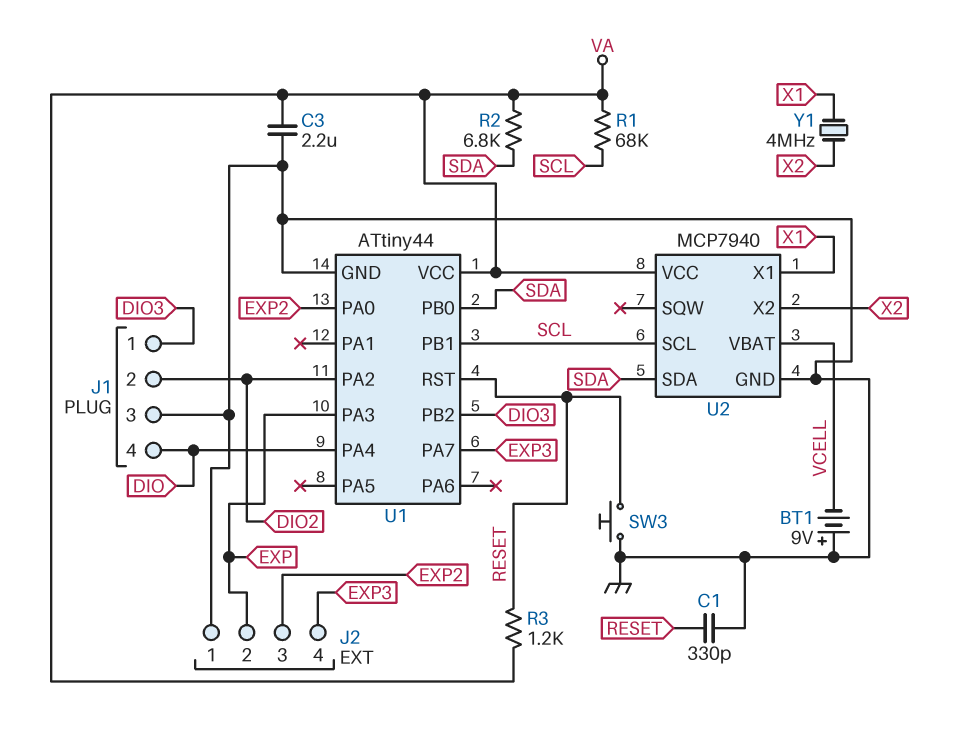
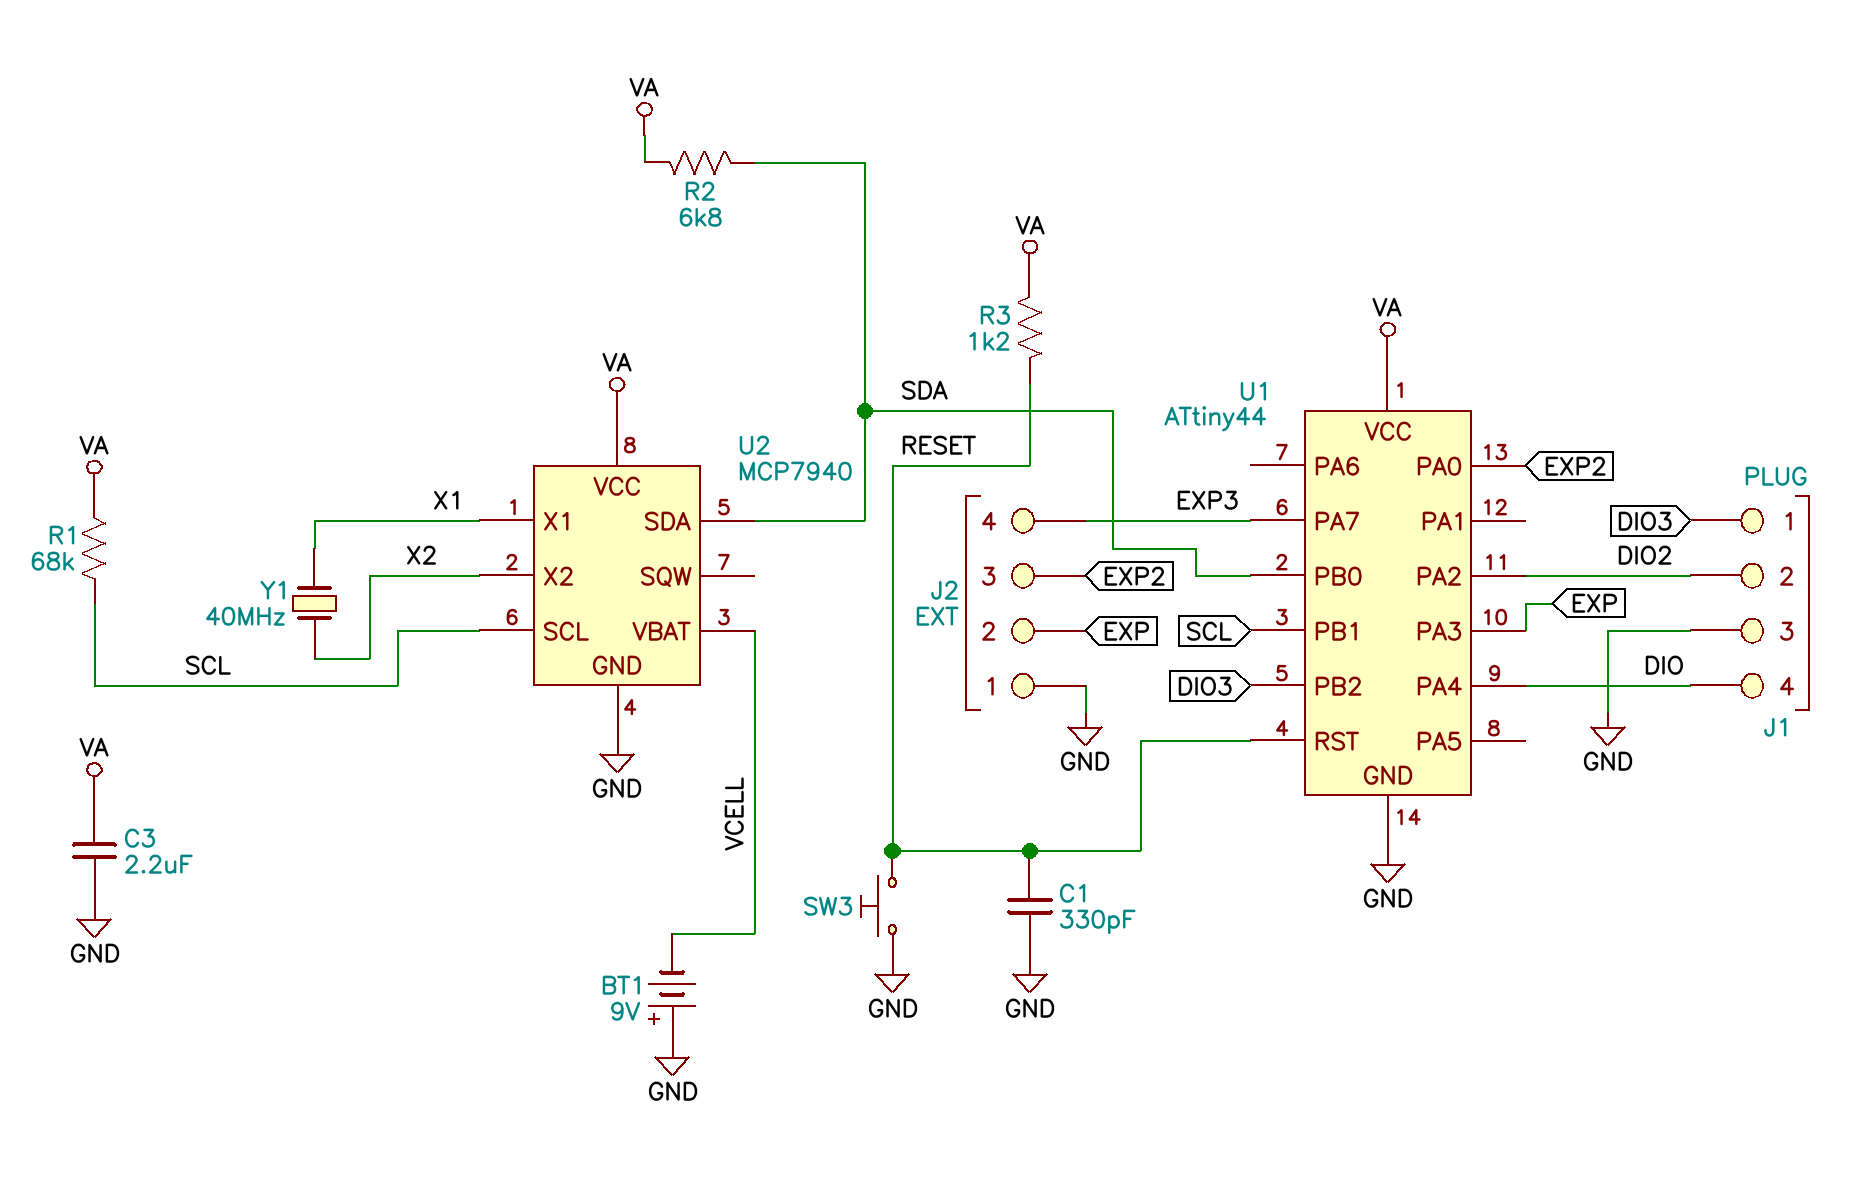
Y1: 4MHz (X1, X2) -> 40MHz (X1, X2)

